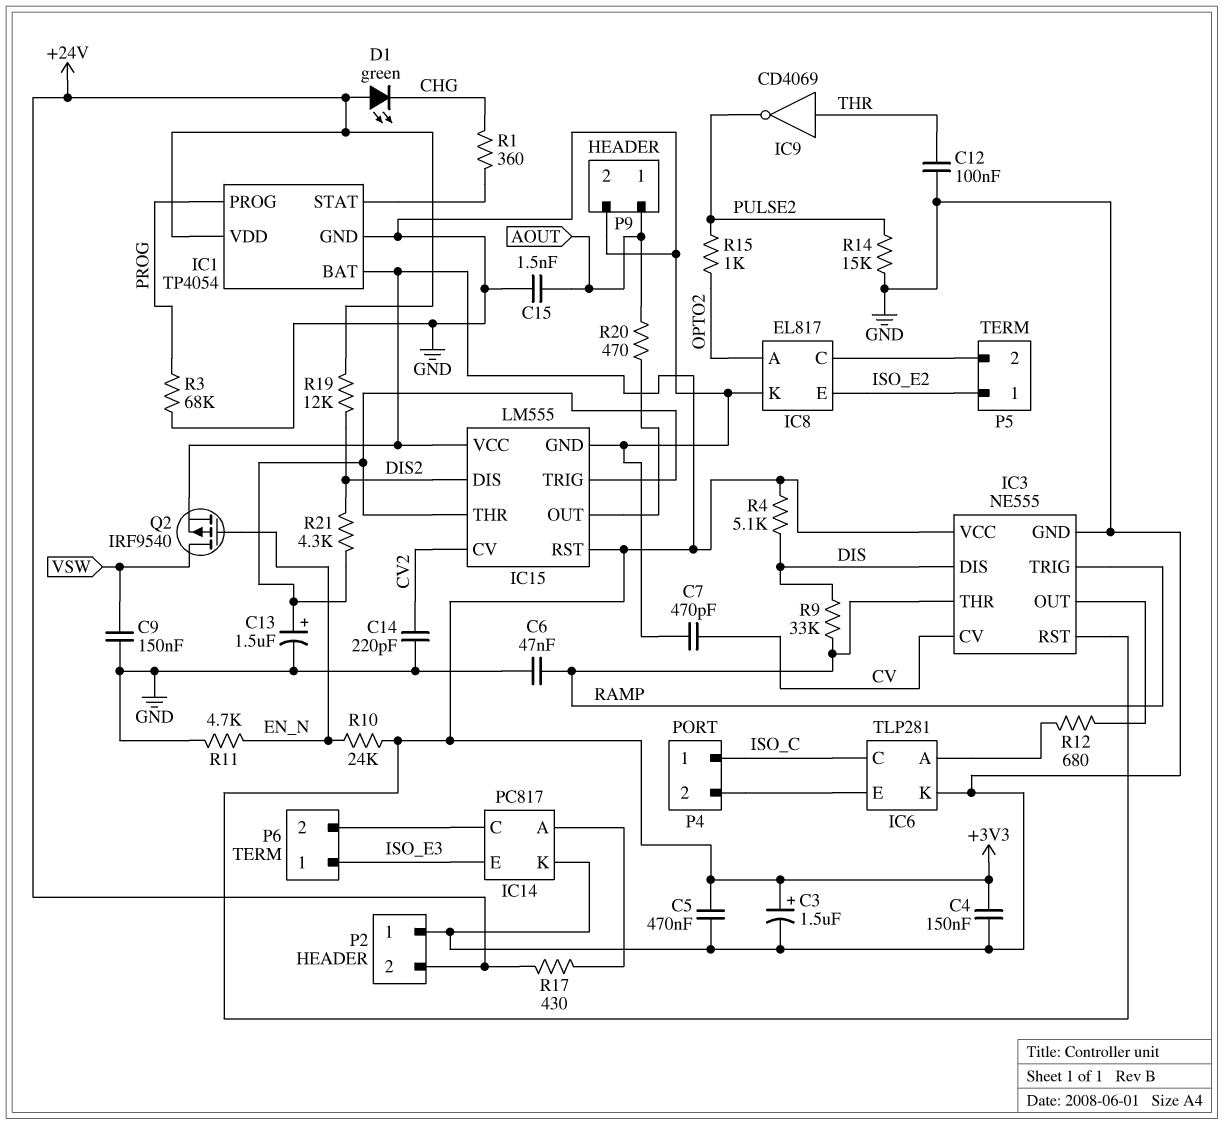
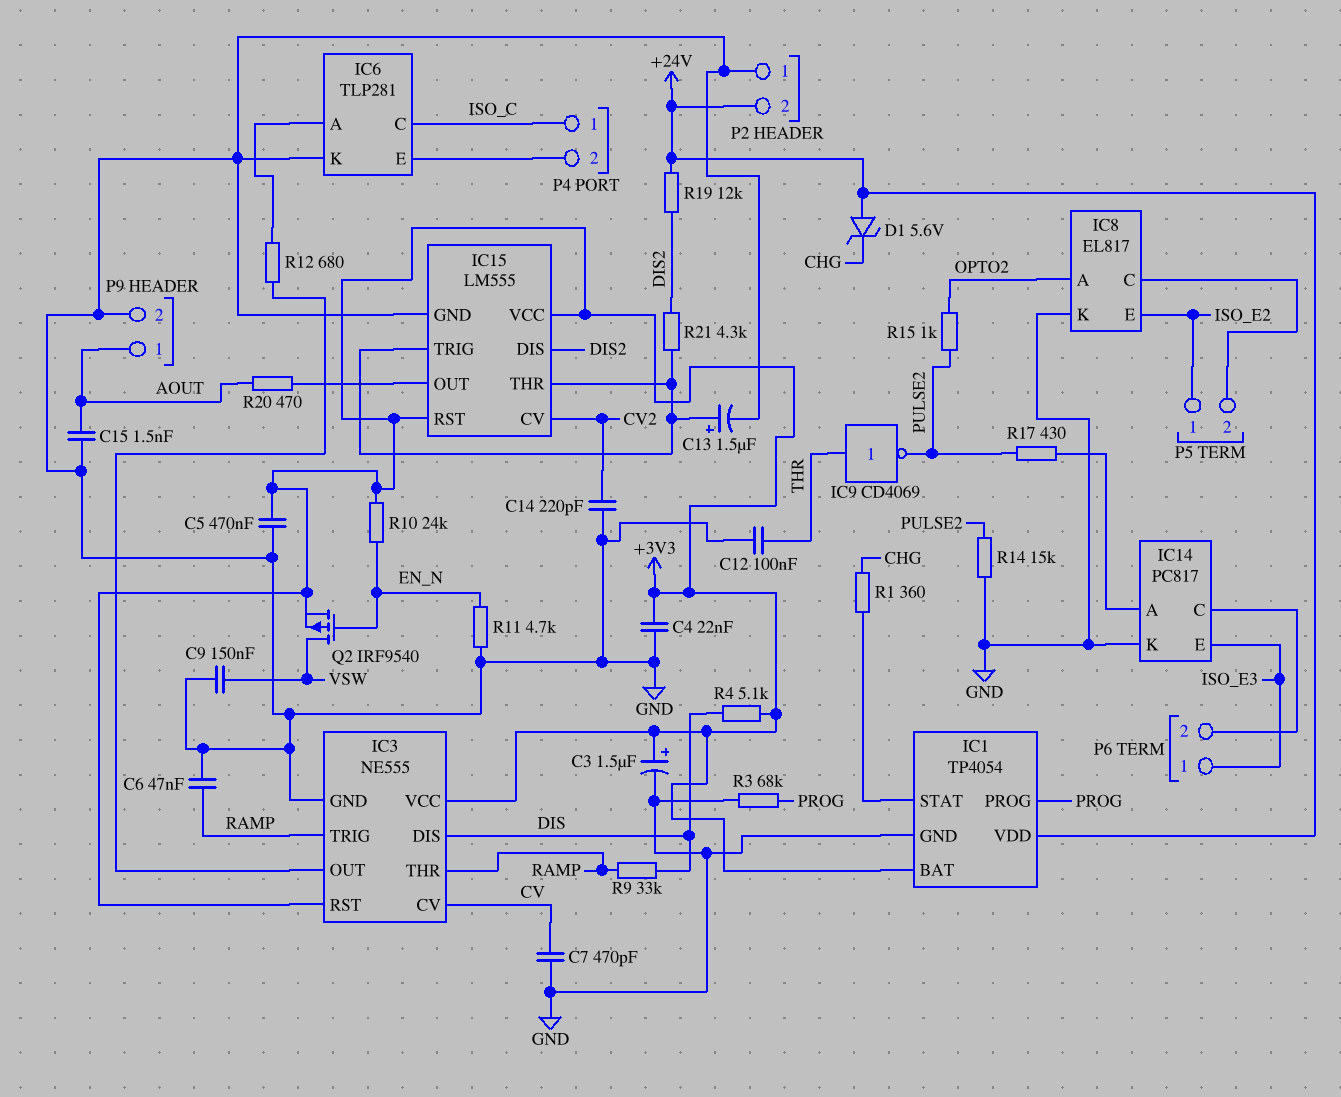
C4: 150nF (+3V3, GND) -> 22nF (+3V3, GND)
D1: LED green (A +24V, K CHG) -> zener 5.6V (A +24V, K CHG)
R17: 430 (+24V, IC14/A) -> 430 (IC14/A, PULSE2)

